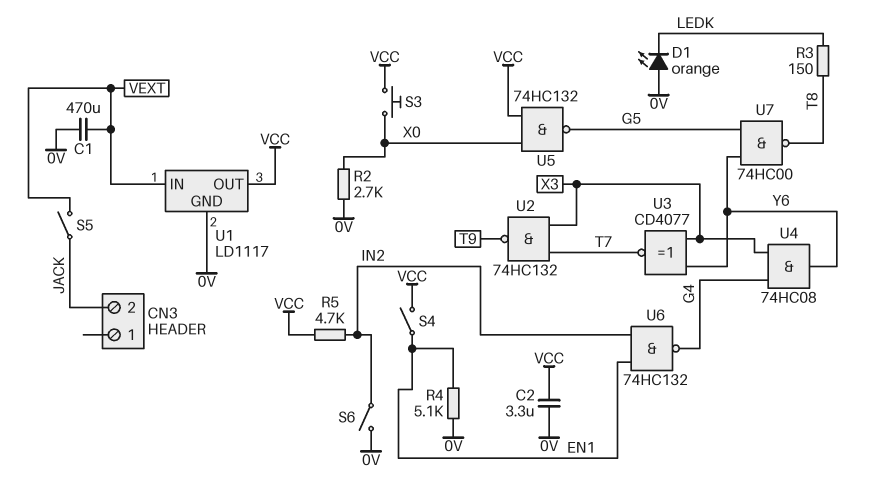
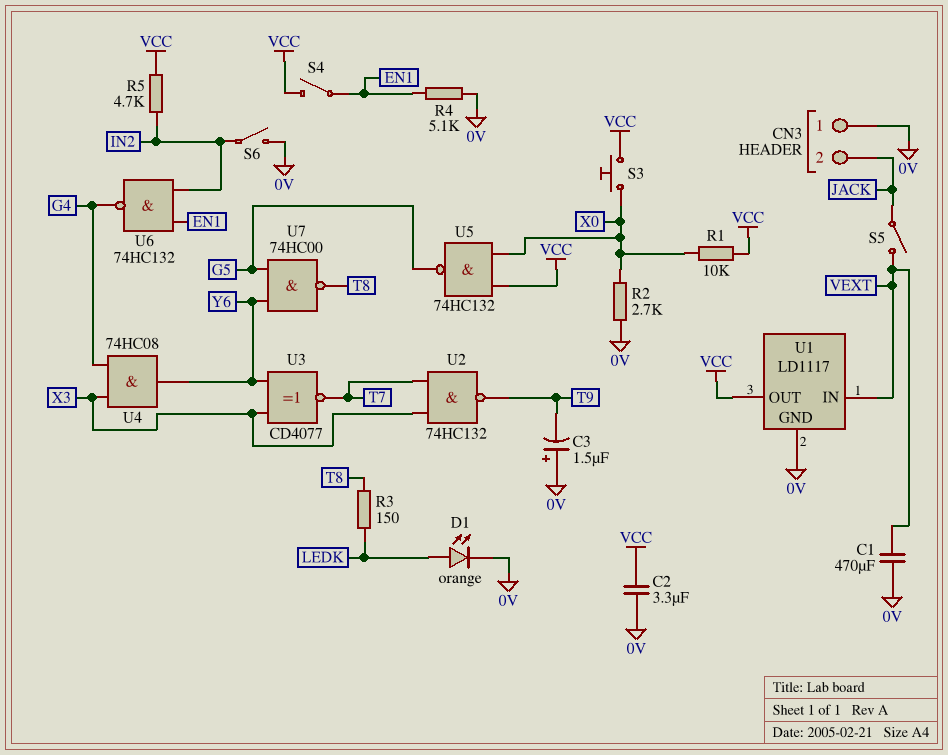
C3: none -> 1.5uF (plus 0V, minus T9)
CN3 pin 1: none -> 0V
D1: LED orange (A 0V, K LEDK) -> LED orange (A LEDK, K 0V)
R1: none -> 10k (VCC, X0)

